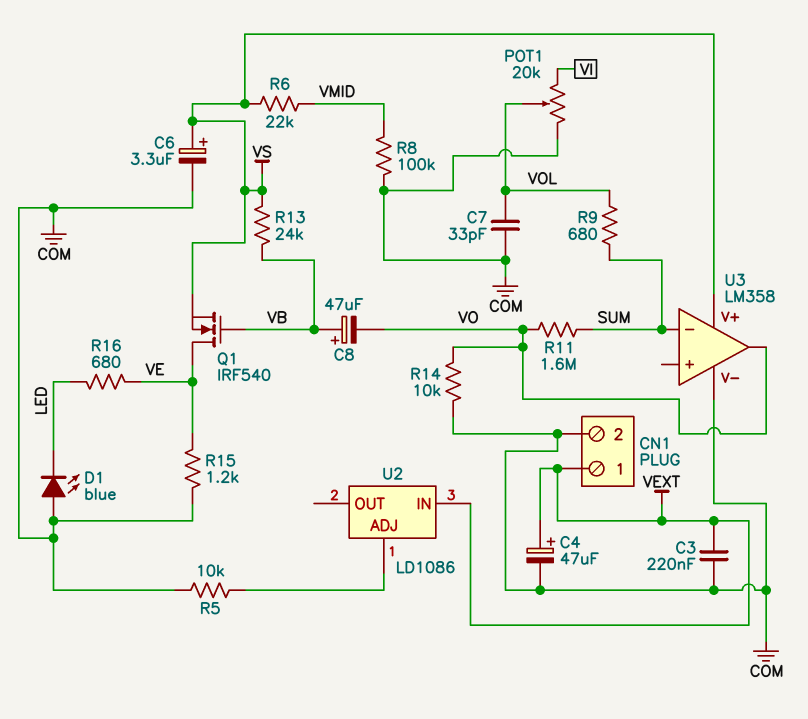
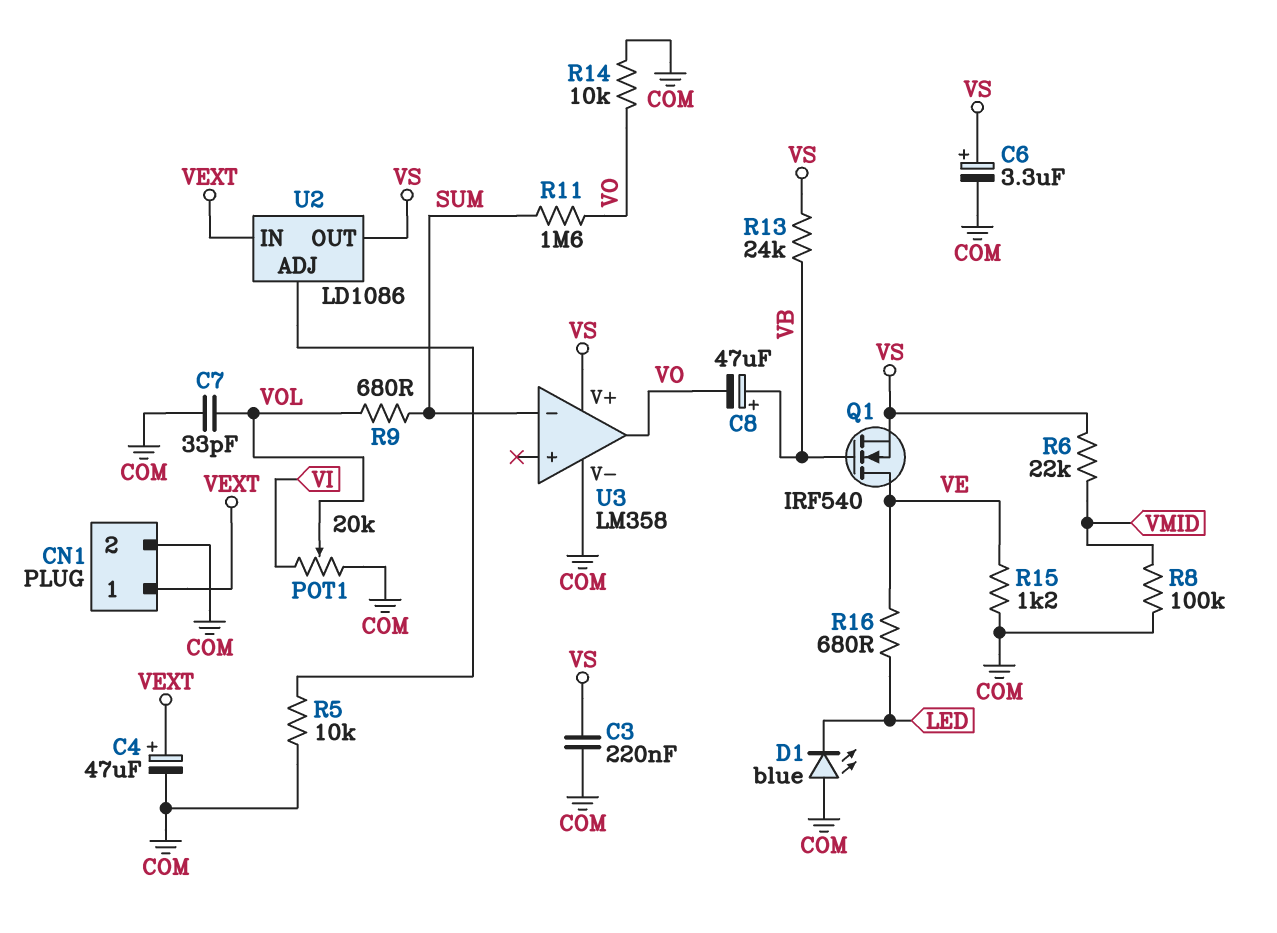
C3: 220nF (COM, VEXT) -> 220nF (COM, VS)
U2 pin OUT: none -> VS

